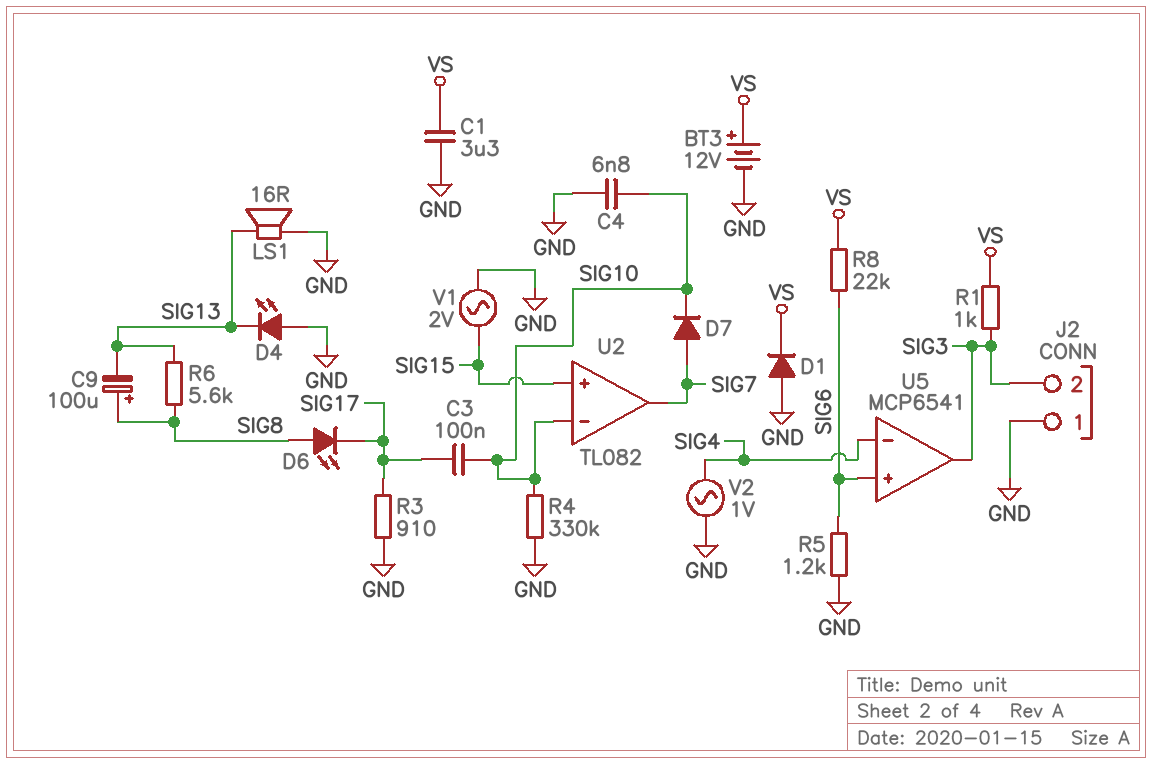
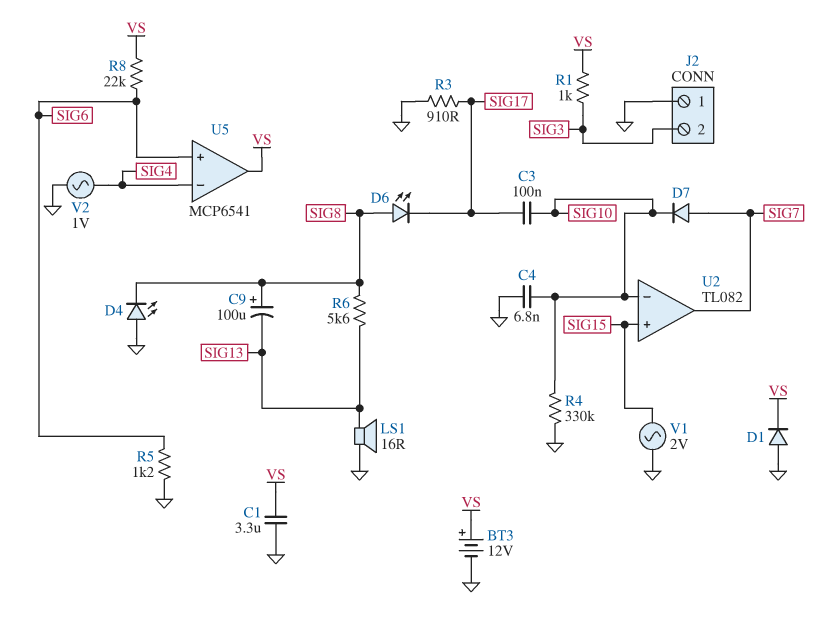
D4: LED (A GND, K SIG13) -> LED (A GND, K SIG8)
U5 pin out: SIG3 -> VS

